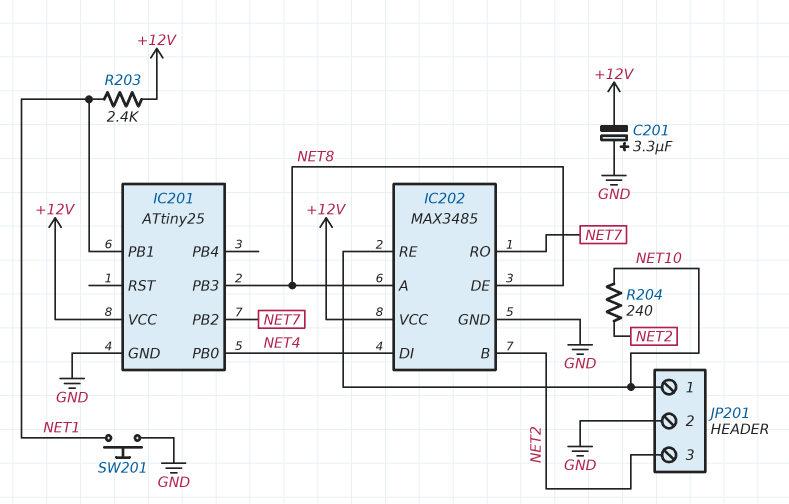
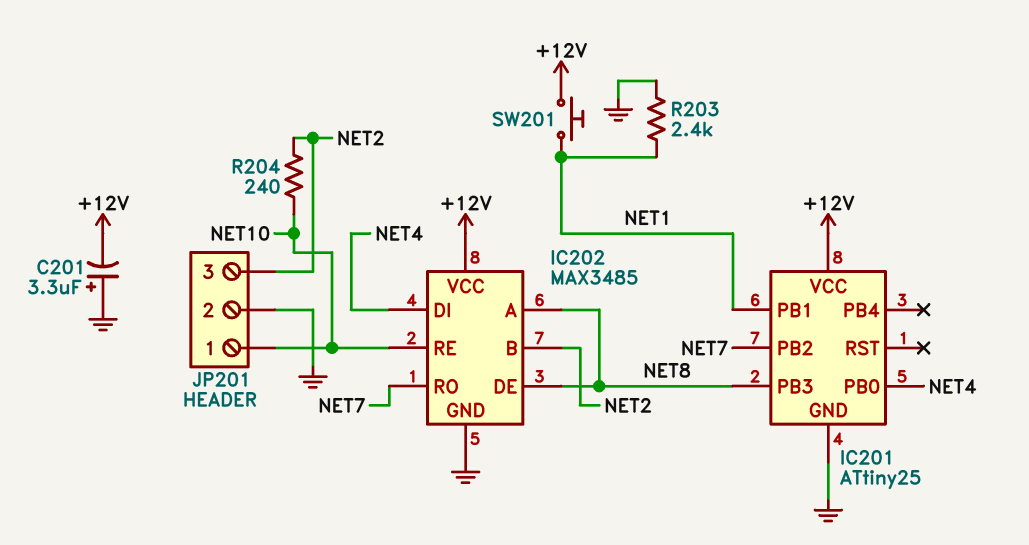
R203: 2.4k (+12V, NET1) -> 2.4k (GND, NET1)
SW201: button (GND, NET1) -> button (+12V, NET1)

